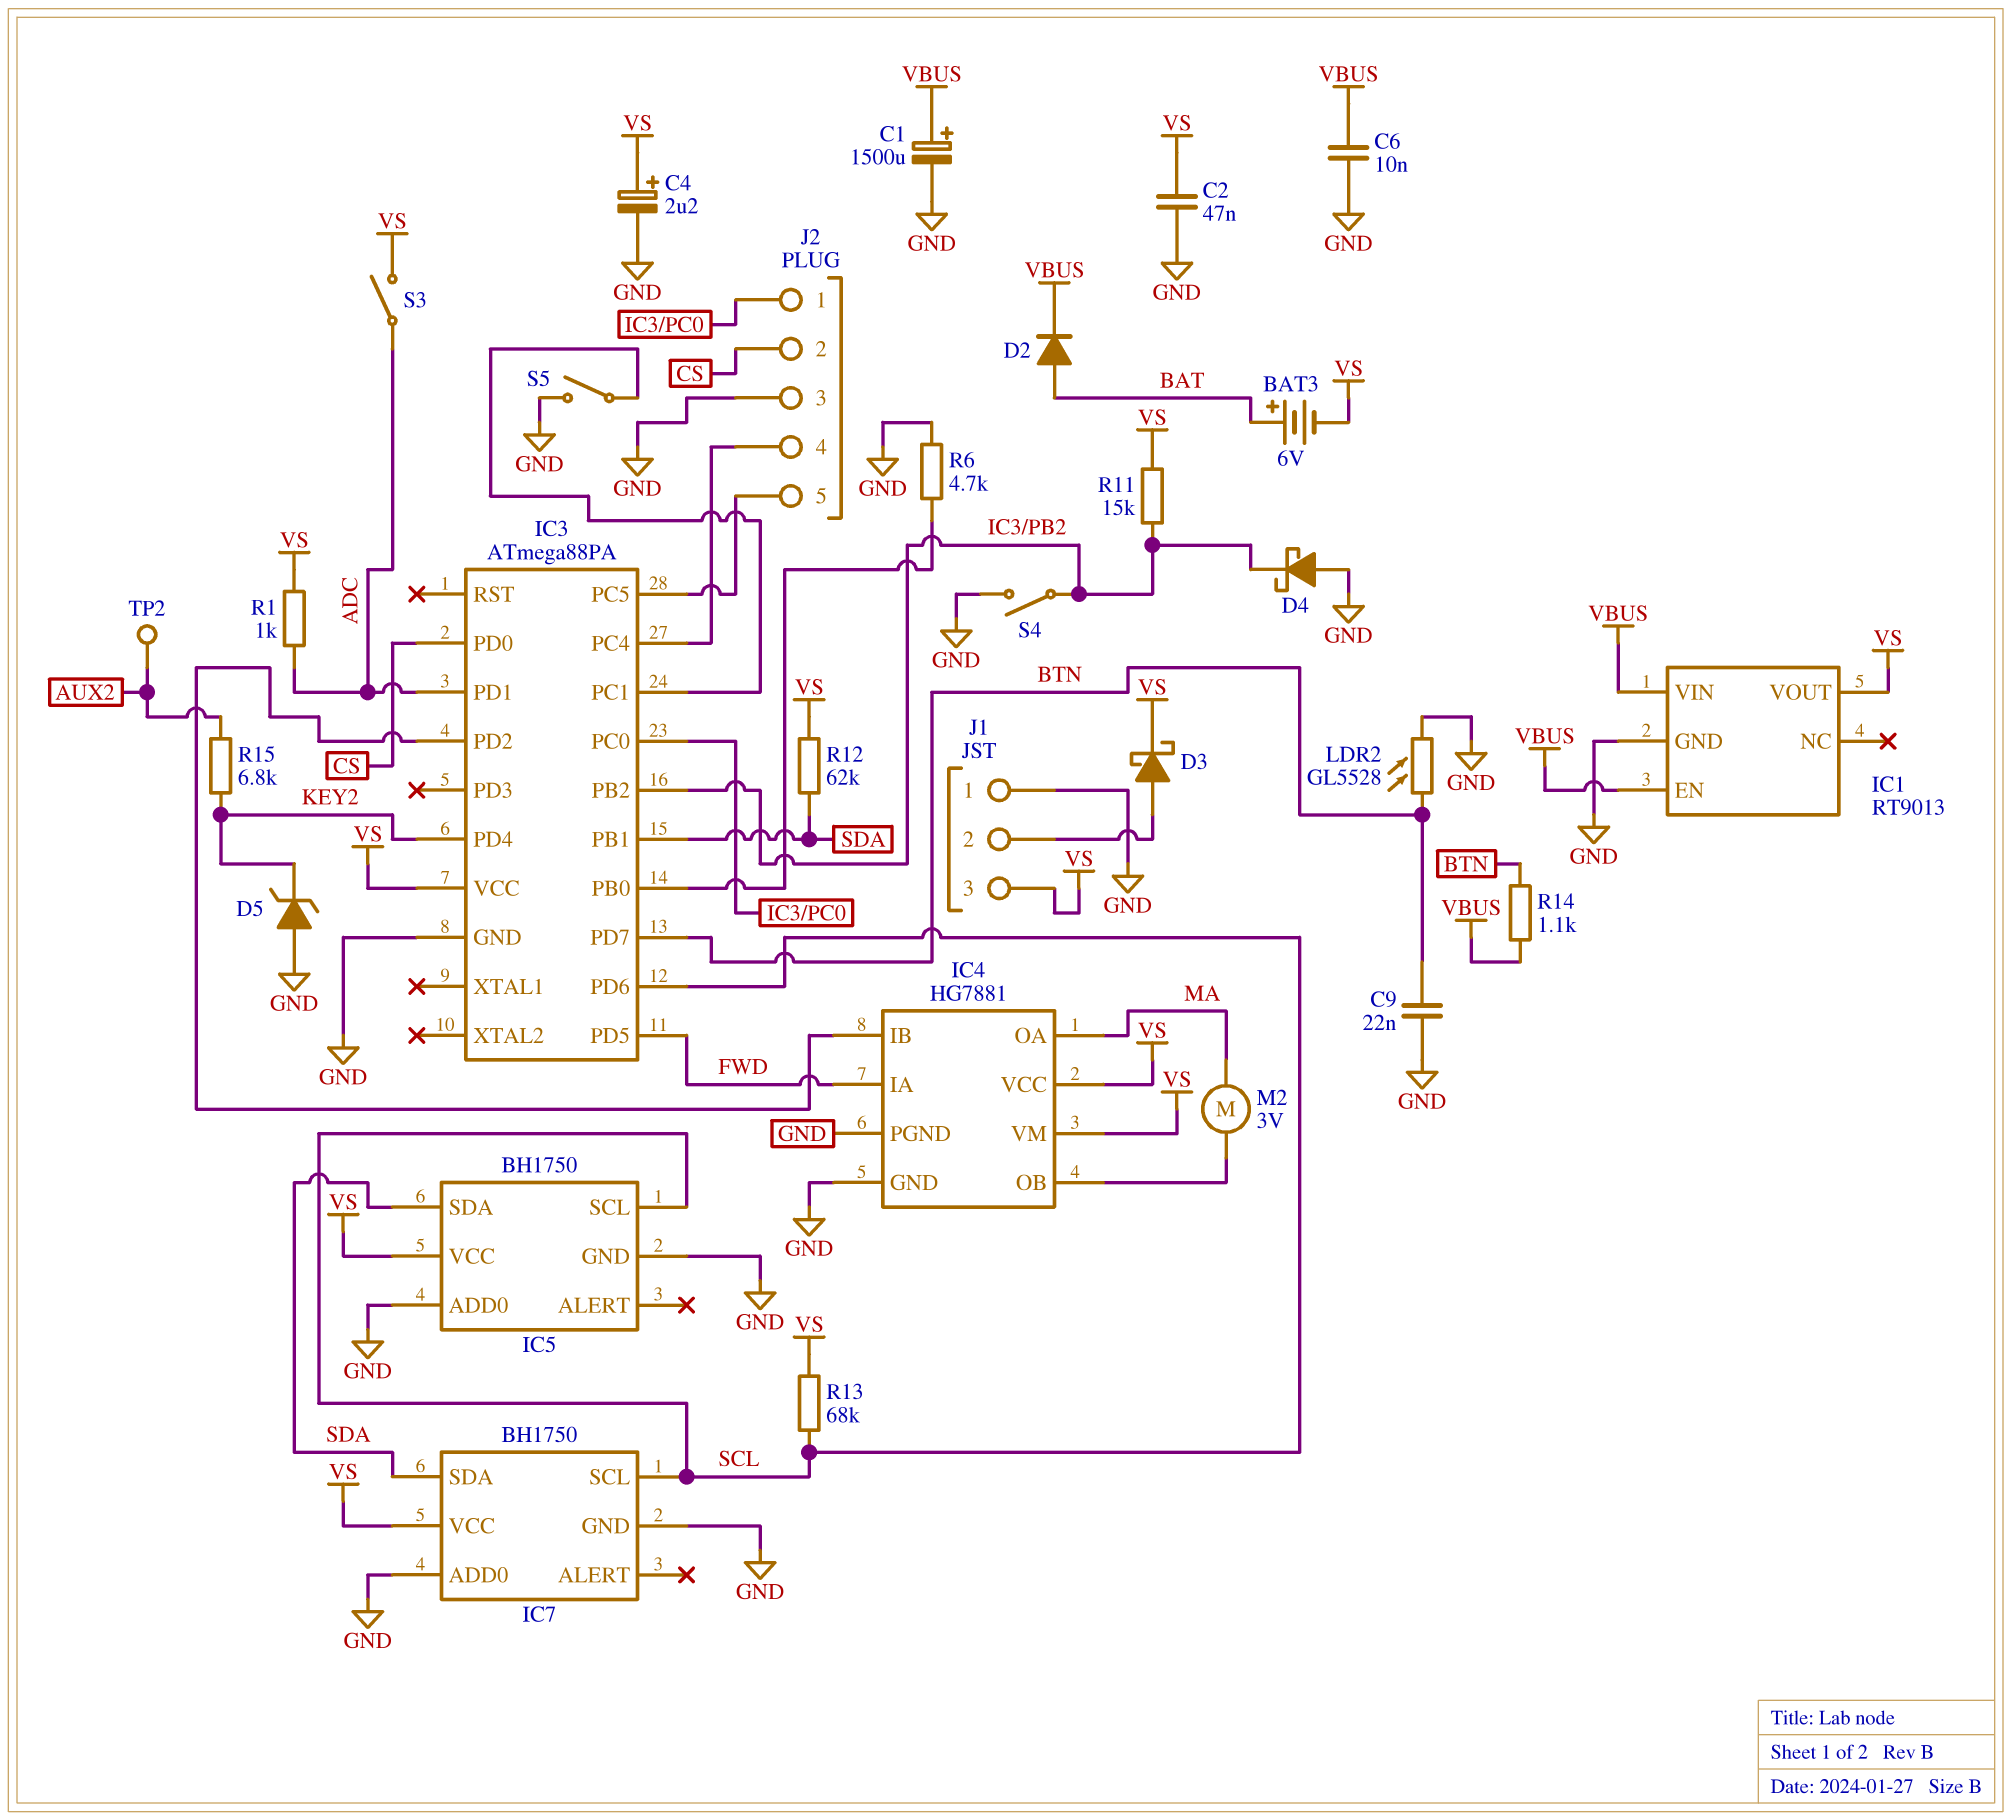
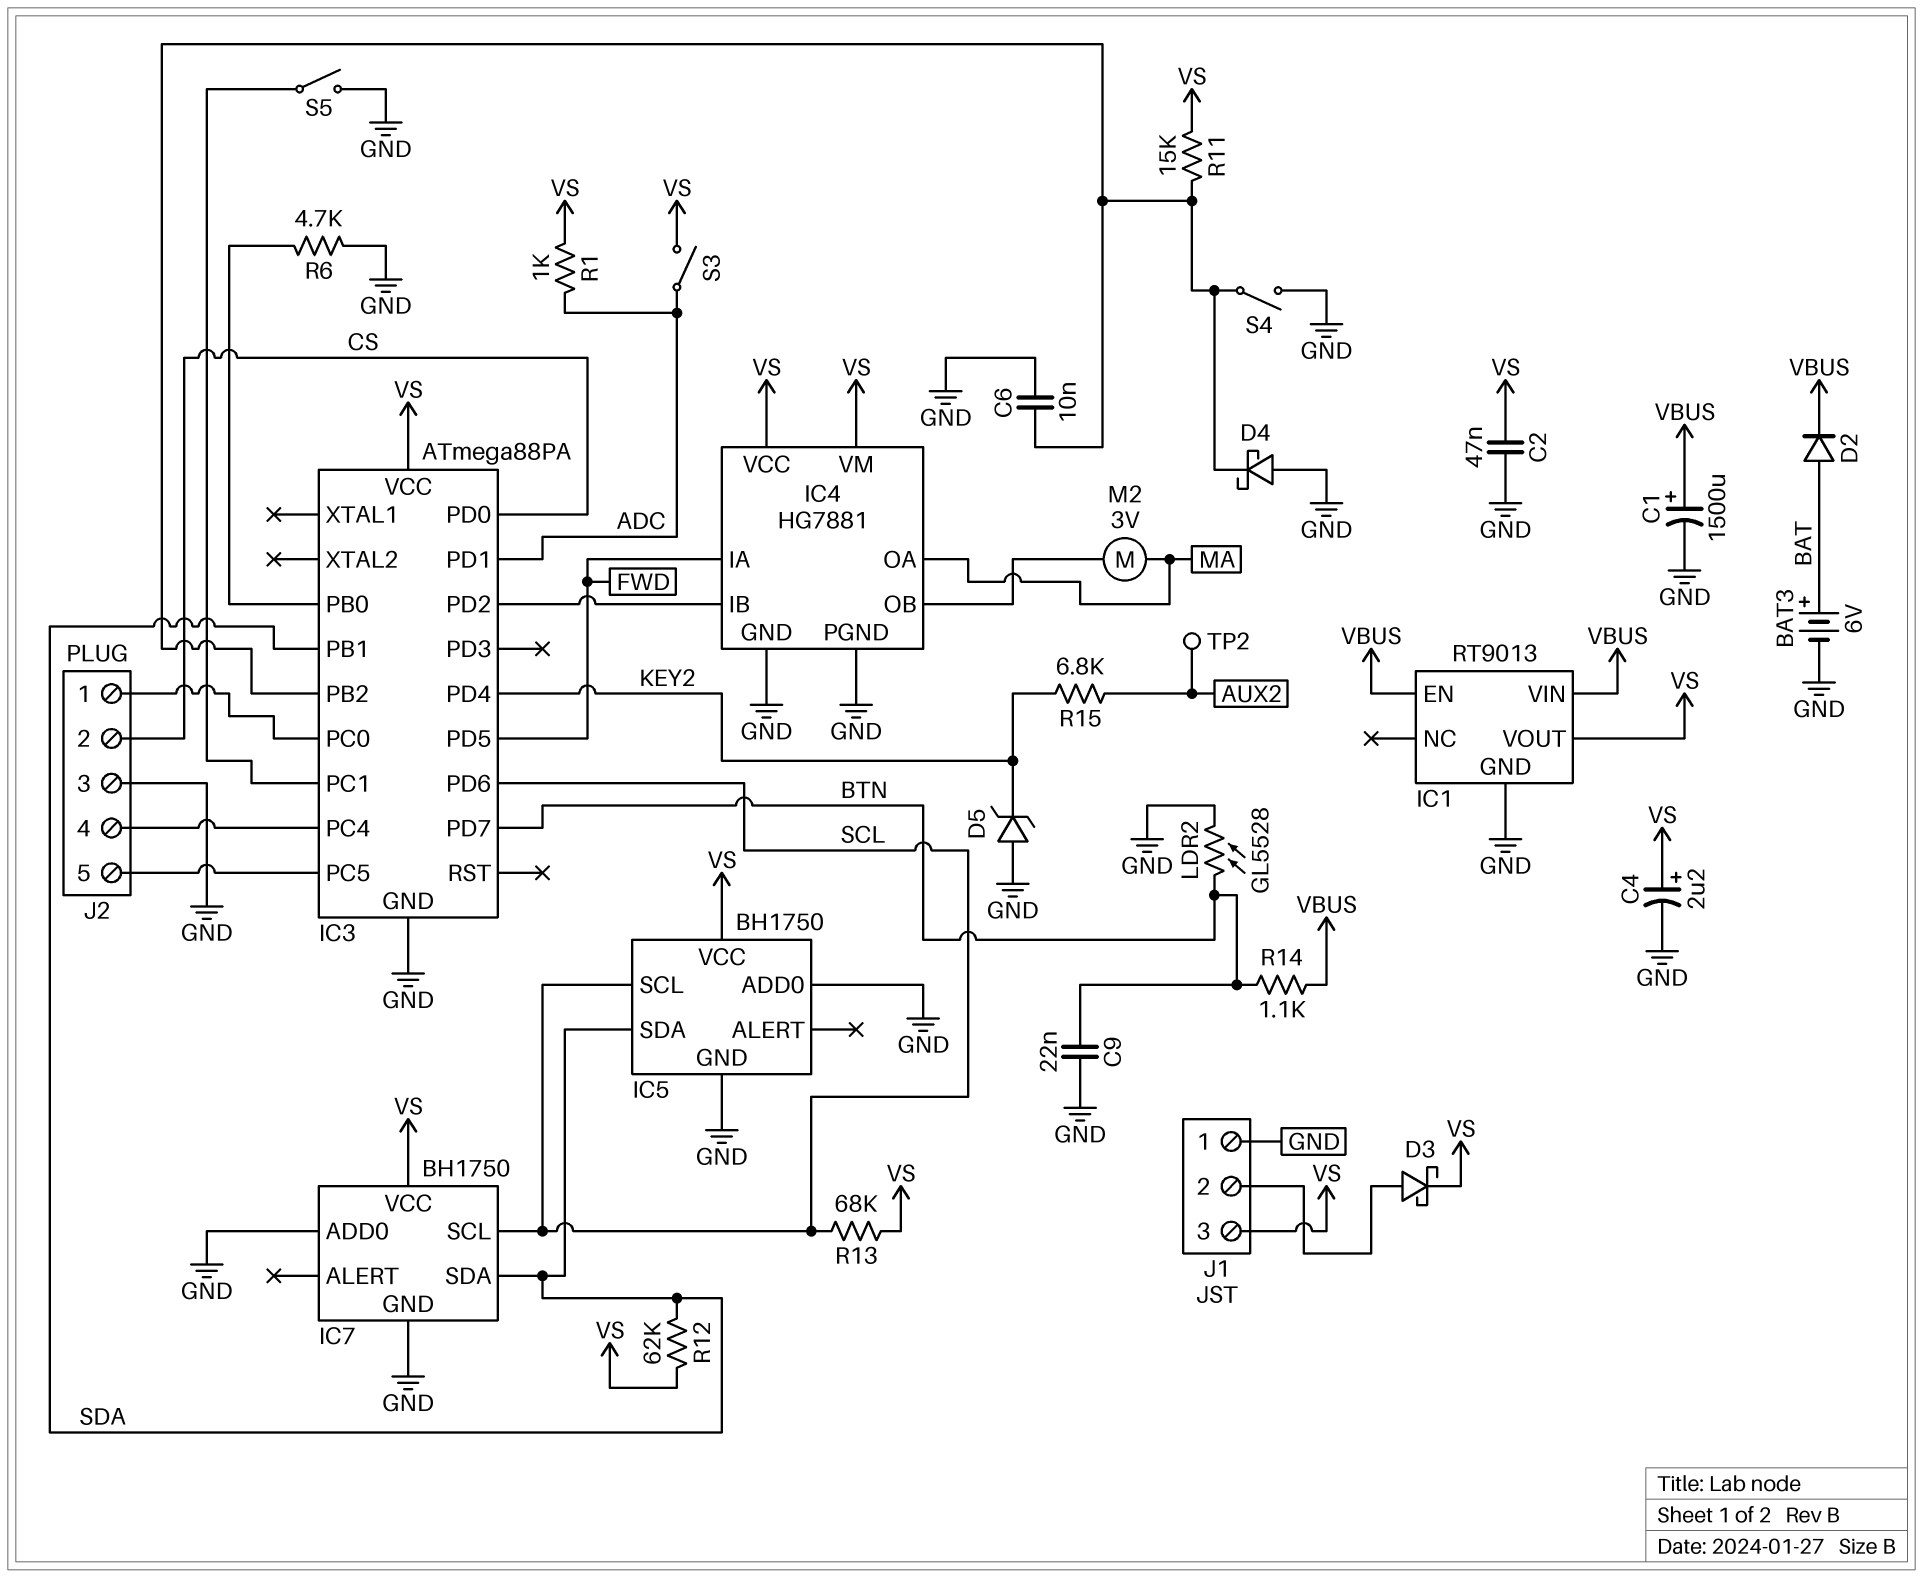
BAT3: 6V (plus BAT, minus VS) -> 6V (plus BAT, minus GND)
C6: 10nF (GND, VBUS) -> 10nF (GND, IC3/PB2)

